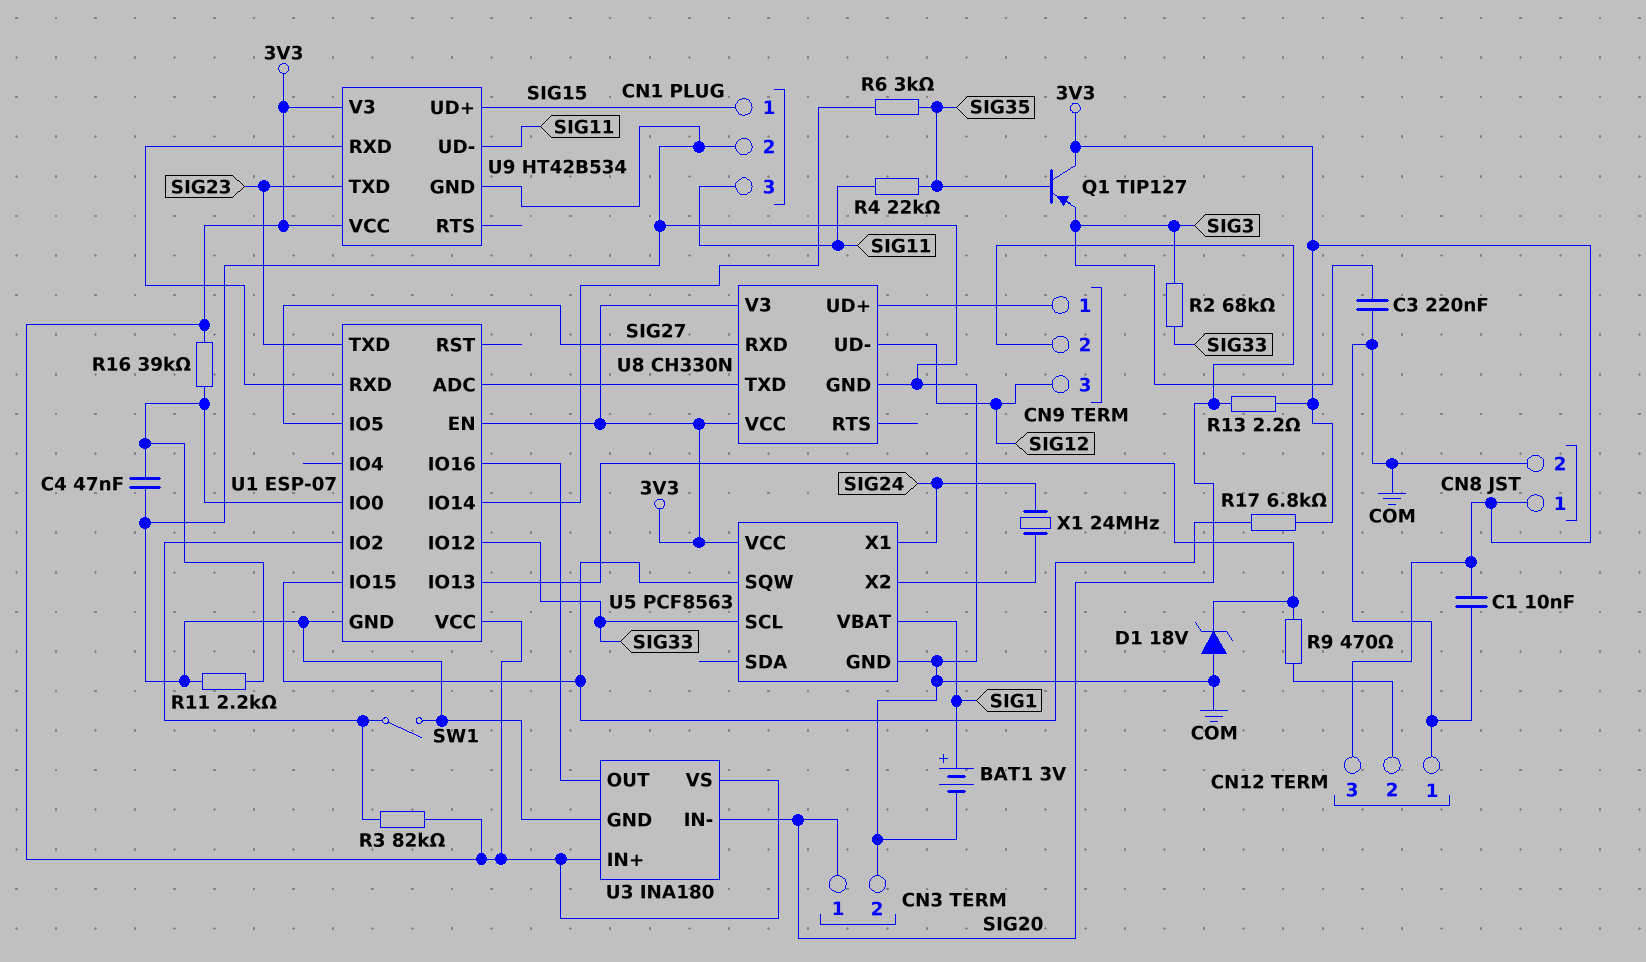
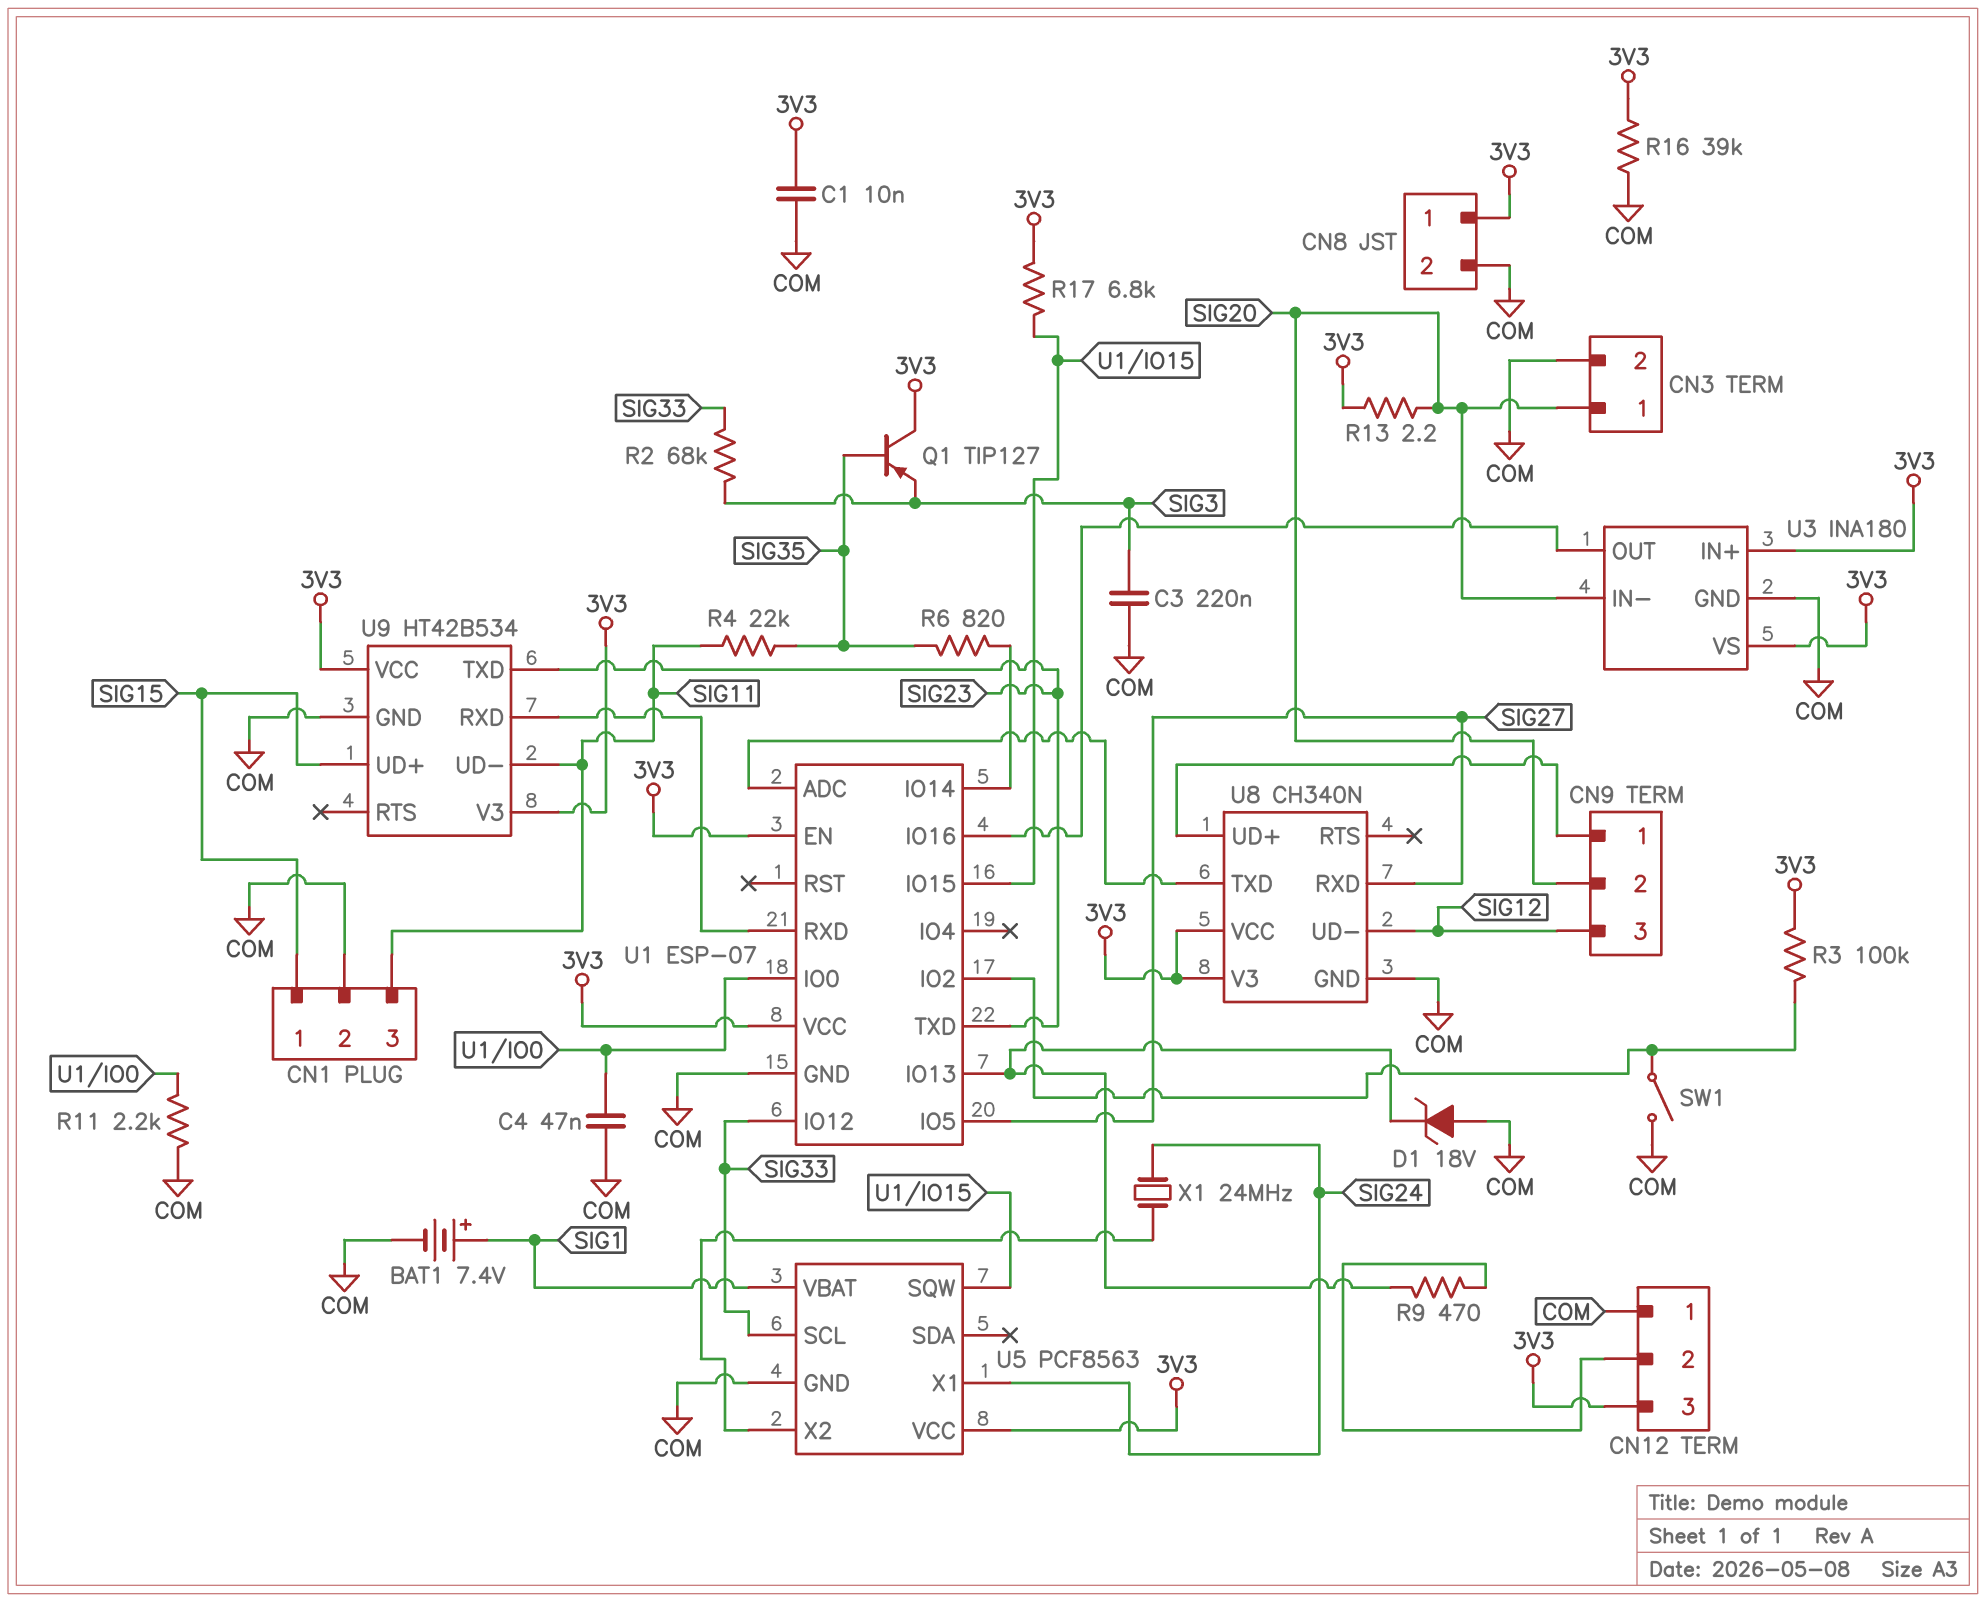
BAT1: 3V (plus SIG1, minus COM) -> 7.4V (plus SIG1, minus COM)
R3: 82k (3V3, U1/IO2) -> 100k (3V3, U1/IO2)
R6: 3k (SIG35, U1/IO14) -> 820 (SIG35, U1/IO14)
R16: 39k (3V3, U1/IO0) -> 39k (3V3, COM)
U8: CH330N -> CH340N

